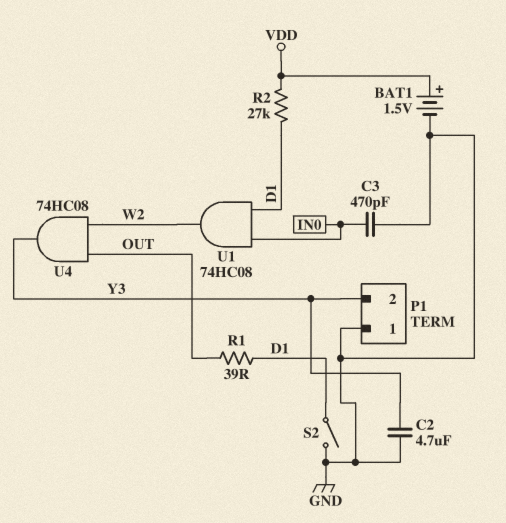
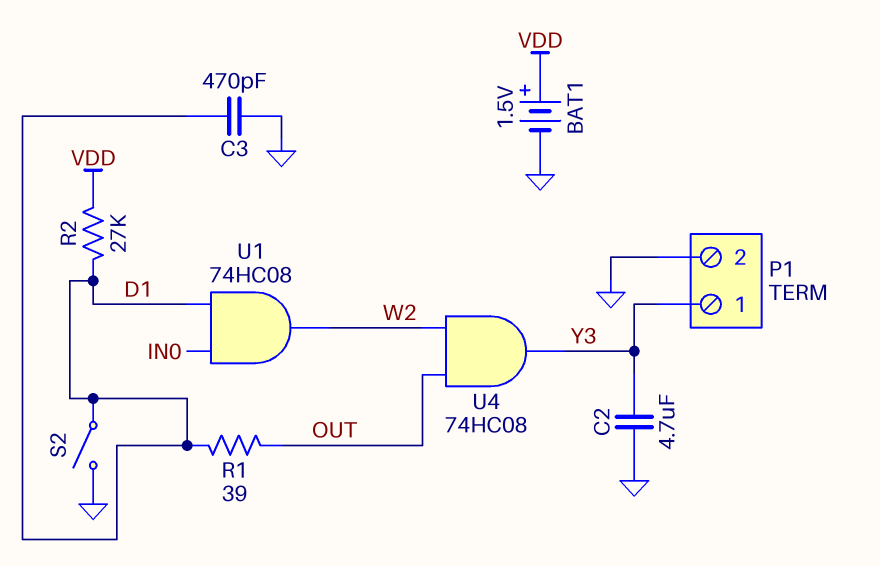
C3: 470pF (GND, IN0) -> 470pF (D1, GND)
P1 pin 1: GND -> Y3
P1 pin 2: Y3 -> GND

